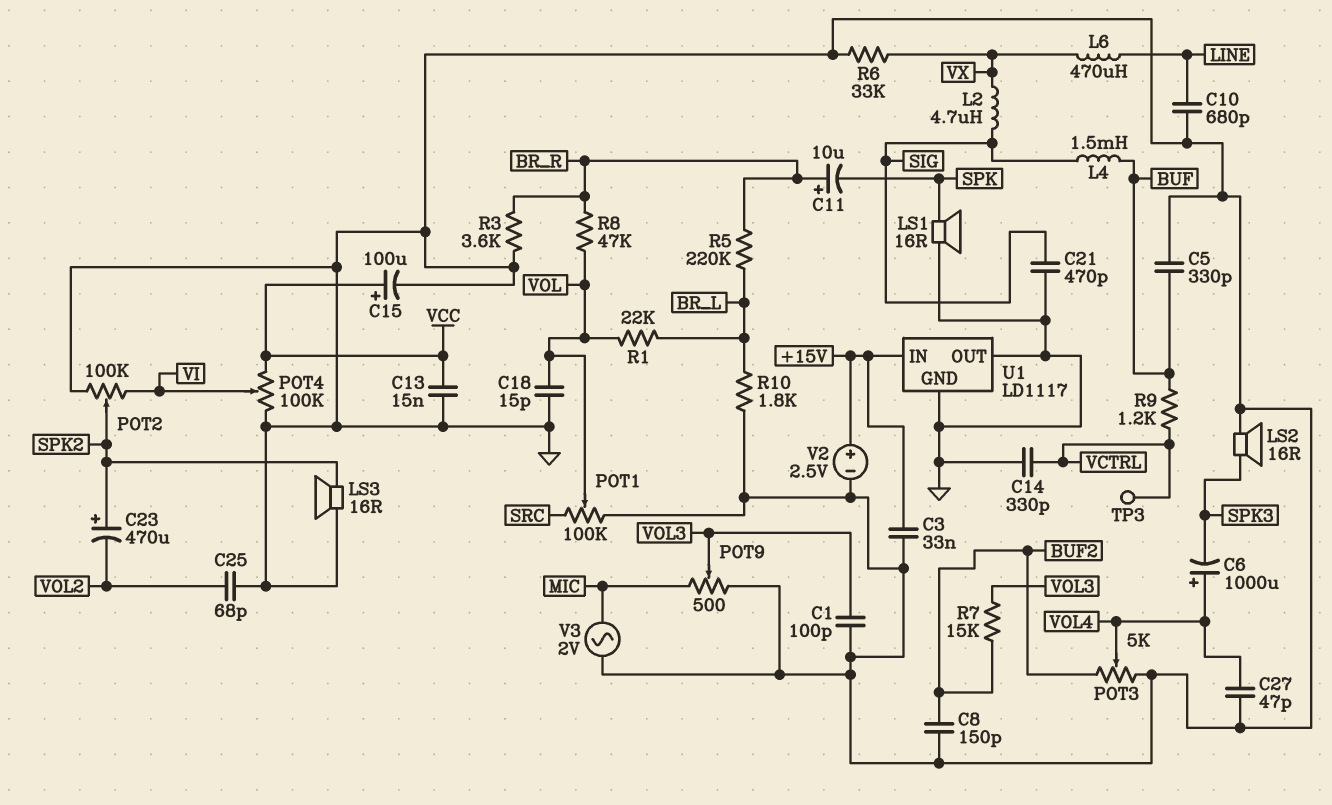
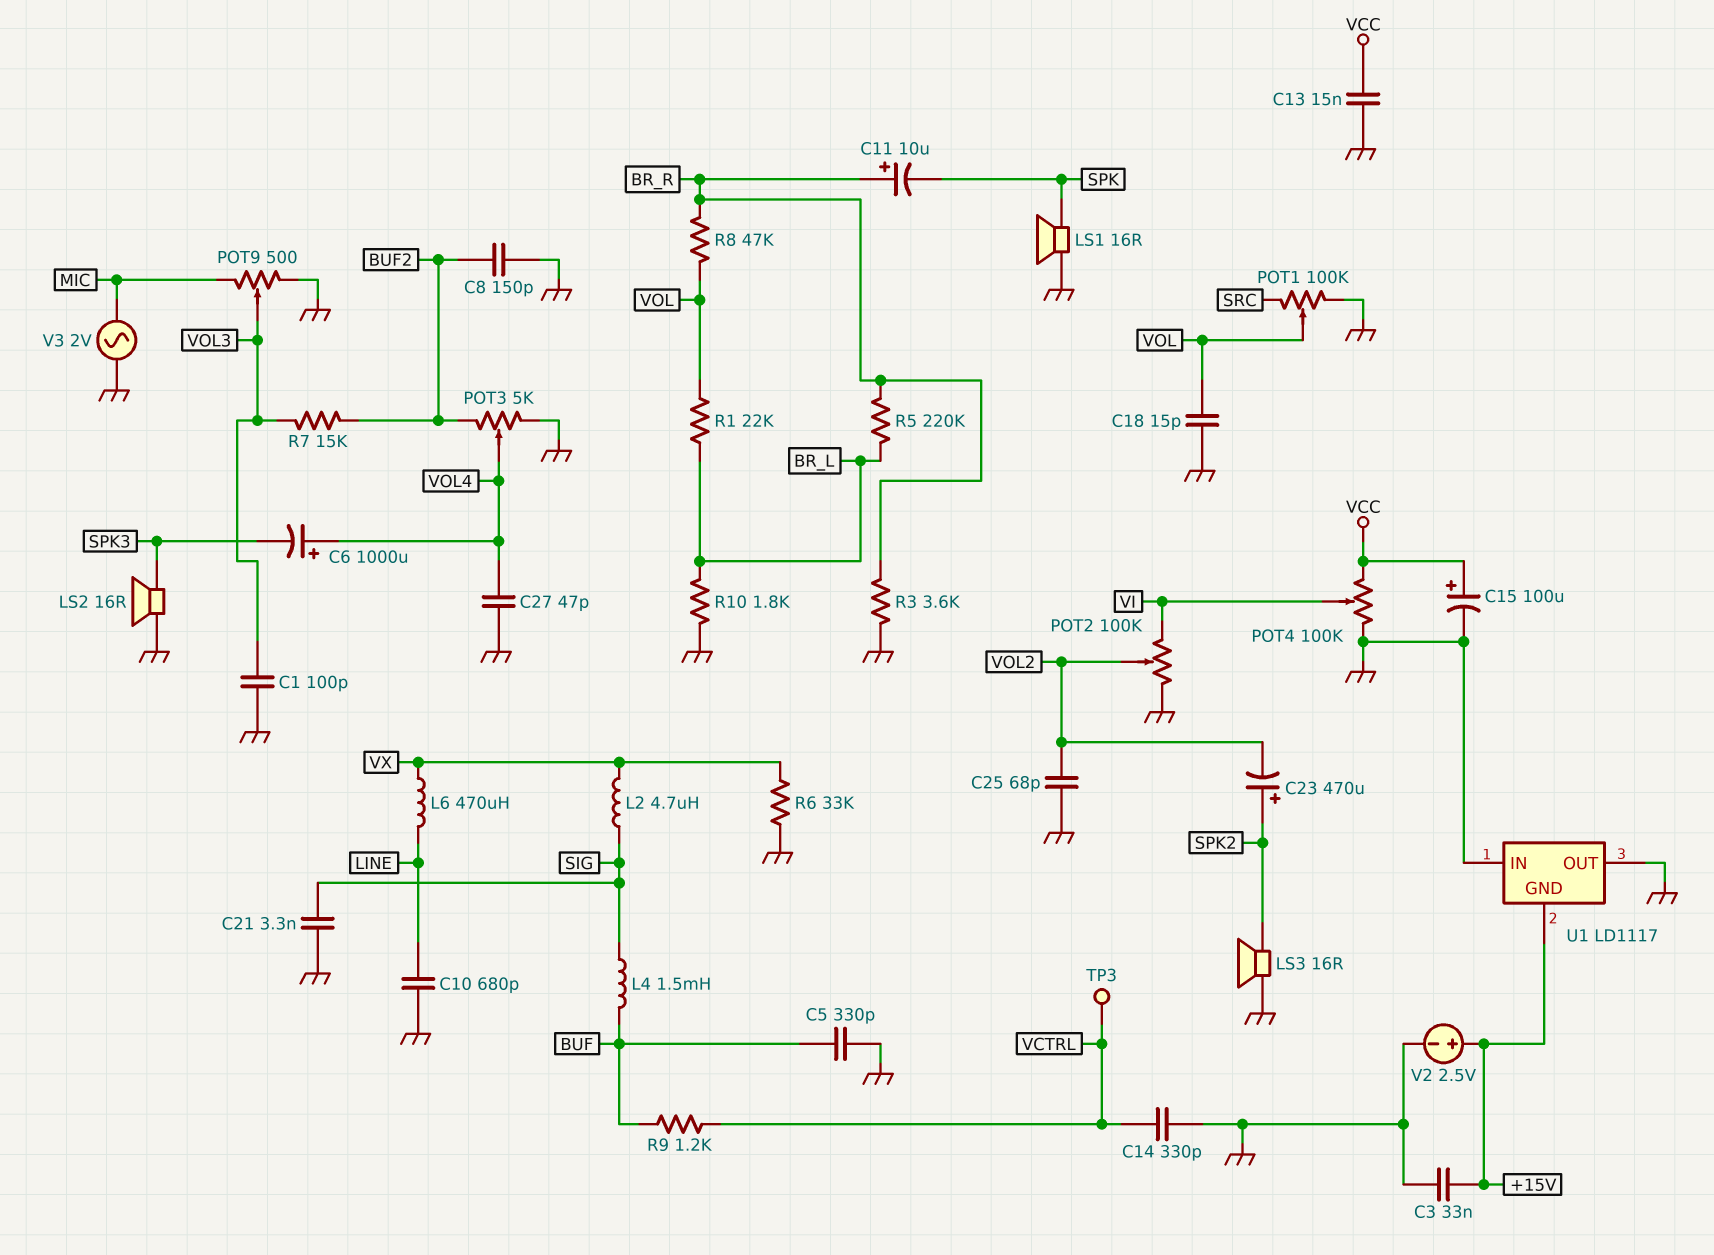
C21: 470pF (GND, SIG) -> 3.3nF (GND, SIG)
POT2: 100k (GND, VI, wiper SPK2) -> 100k (GND, VI, wiper VOL2)
U1 pin GND: GND -> +15V
U1 pin IN: +15V -> GND

